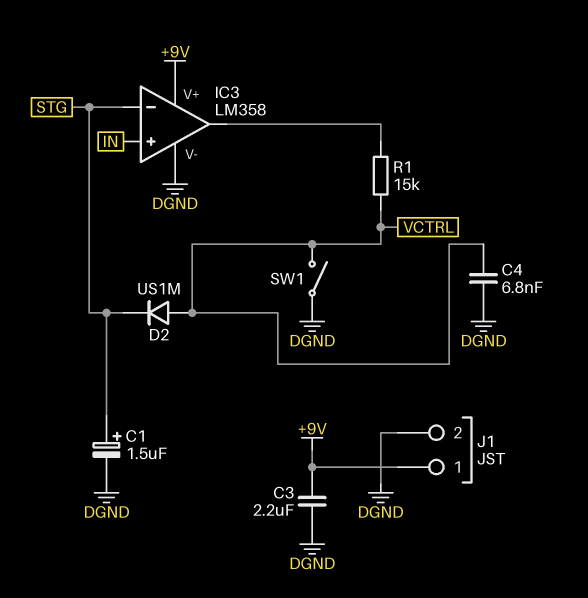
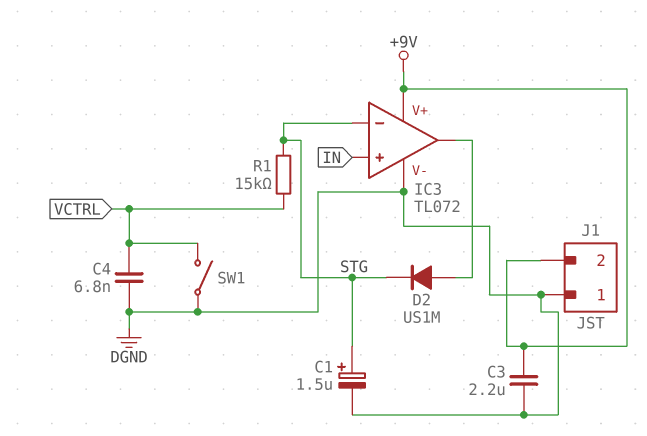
D2: diode US1M (A VCTRL, K STG) -> diode US1M (A IC3/out, K STG)
IC3: LM358 -> TL072
J1 pin 1: +9V -> DGND
J1 pin 2: DGND -> +9V
R1: 15k (IC3/out, VCTRL) -> 15k (STG, VCTRL)

